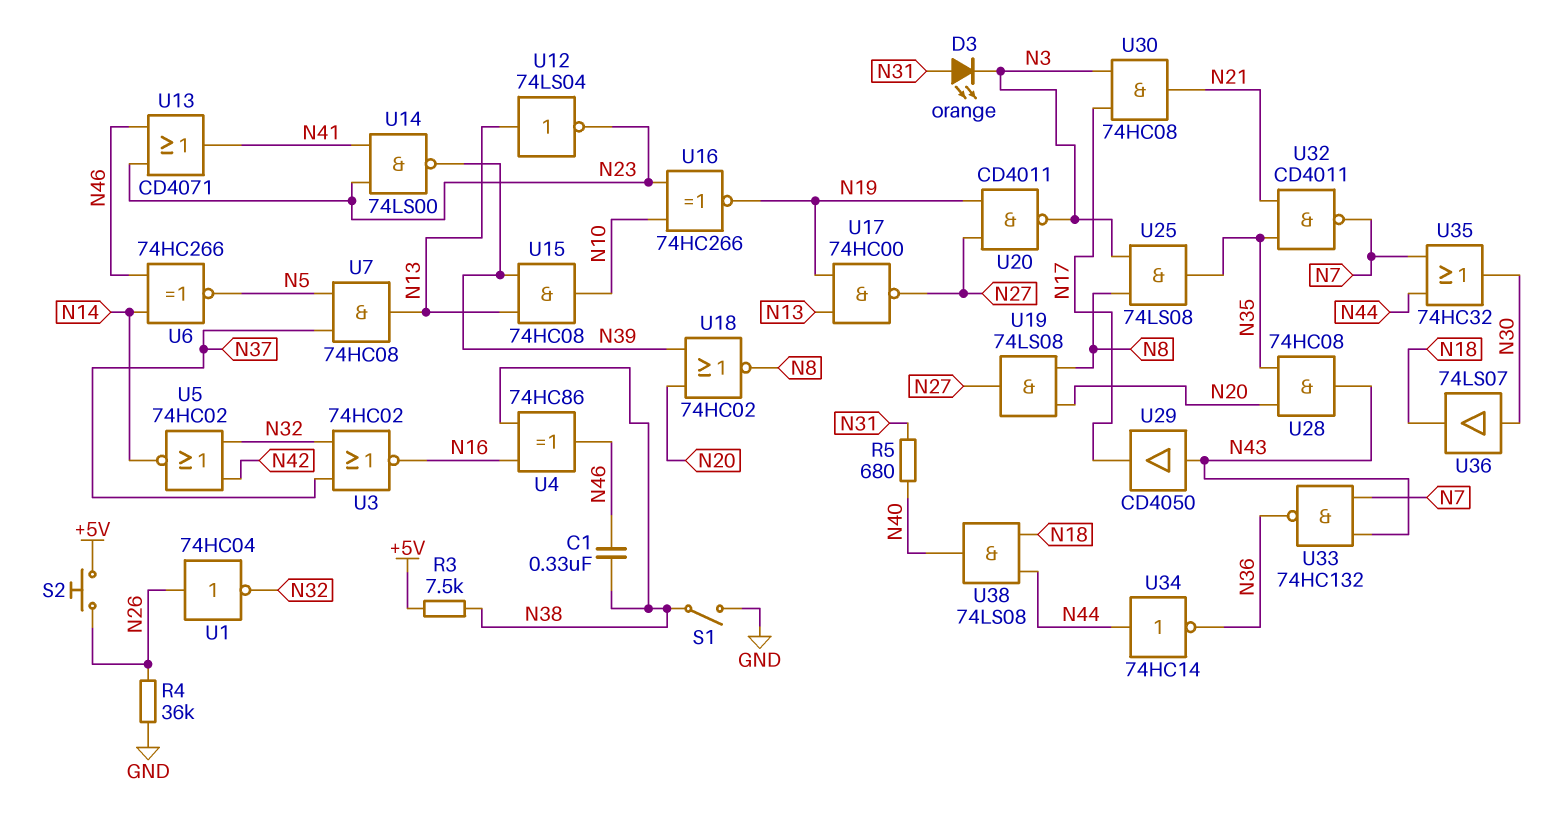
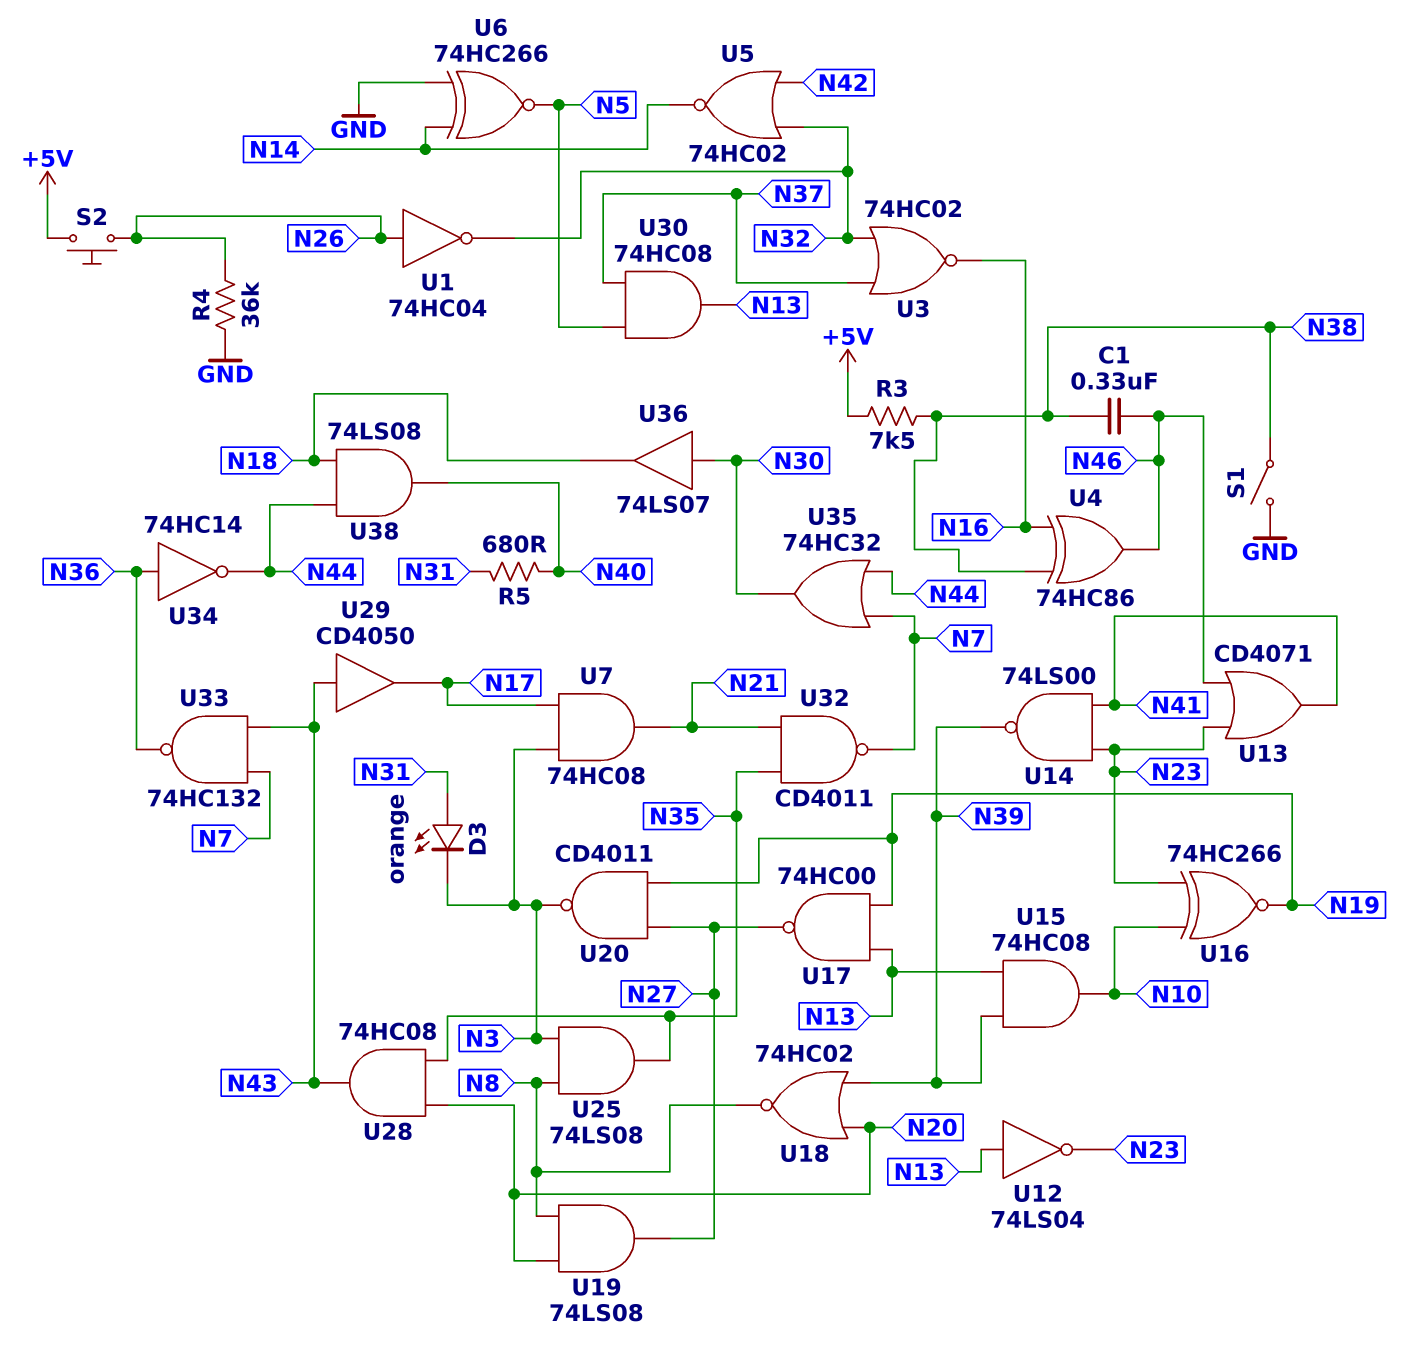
U6: XNOR 74HC266 (in N14, in N46, out N5) -> XNOR 74HC266 (in GND, in N14, out N5)
U7: AND 74HC08 (in N5, in N37, out N13) -> AND 74HC08 (in N3, in N17, out N21)
U30: AND 74HC08 (in N3, in N17, out N21) -> AND 74HC08 (in N5, in N37, out N13)
U34: NOT 74HC14 (in N44, out N36) -> NOT 74HC14 (in N36, out N44)

